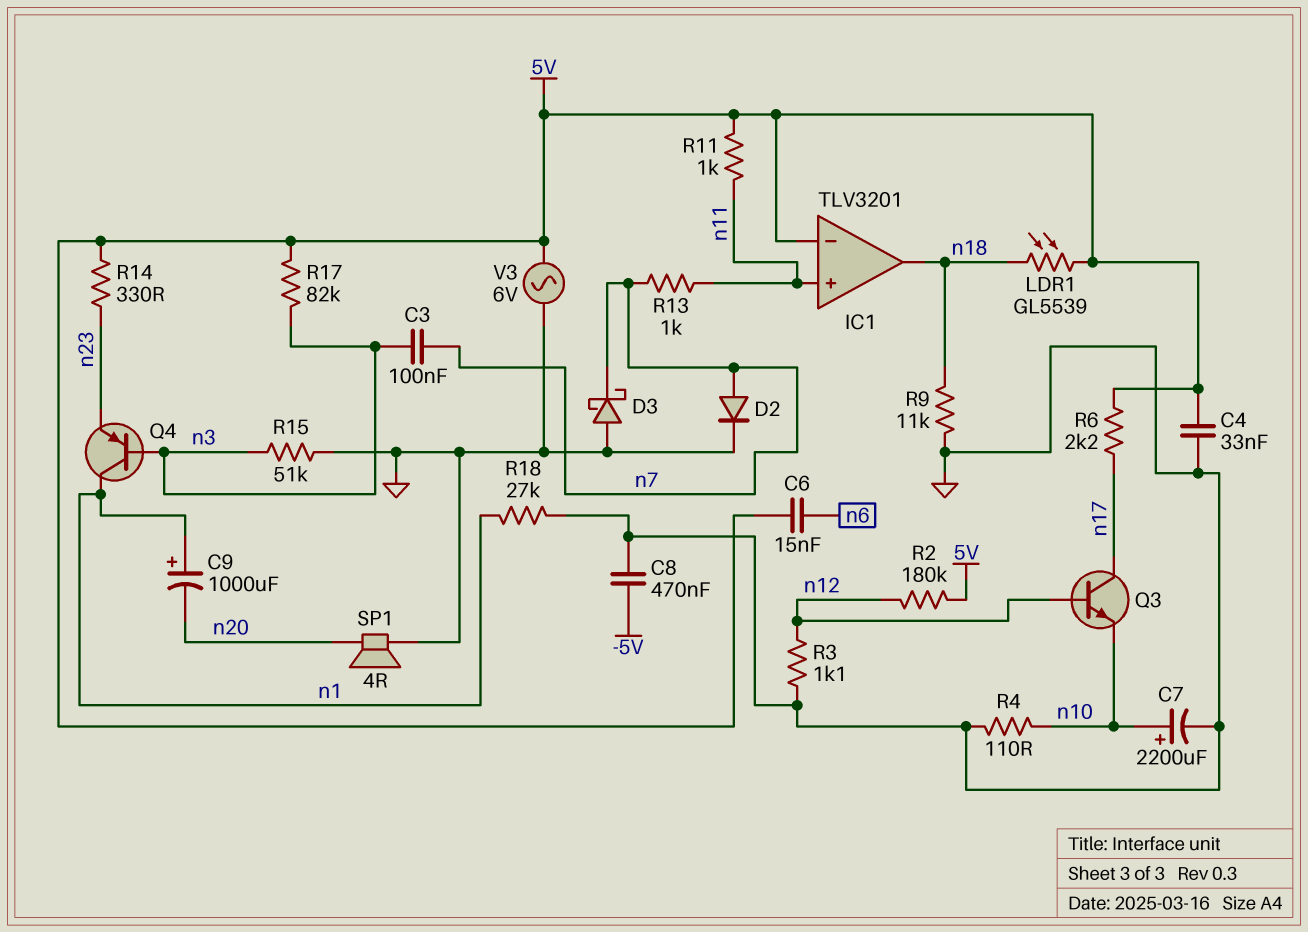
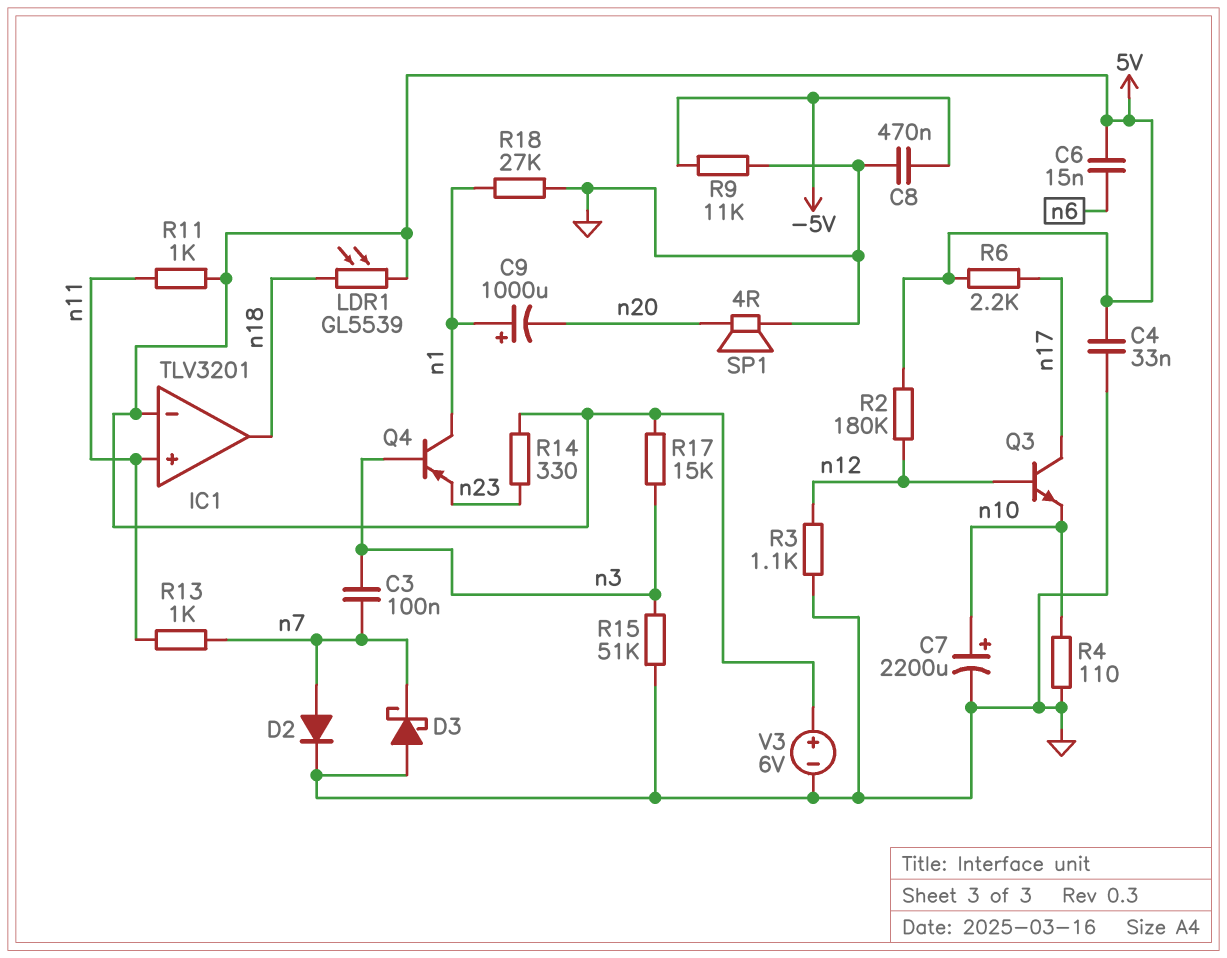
R9: 11k (GND, n18) -> 11k (-5V, GND)
R17: 82k (5V, n3) -> 15k (5V, n3)
V3: AC 6V (5V, GND) -> 6V (plus 5V, minus GND)

